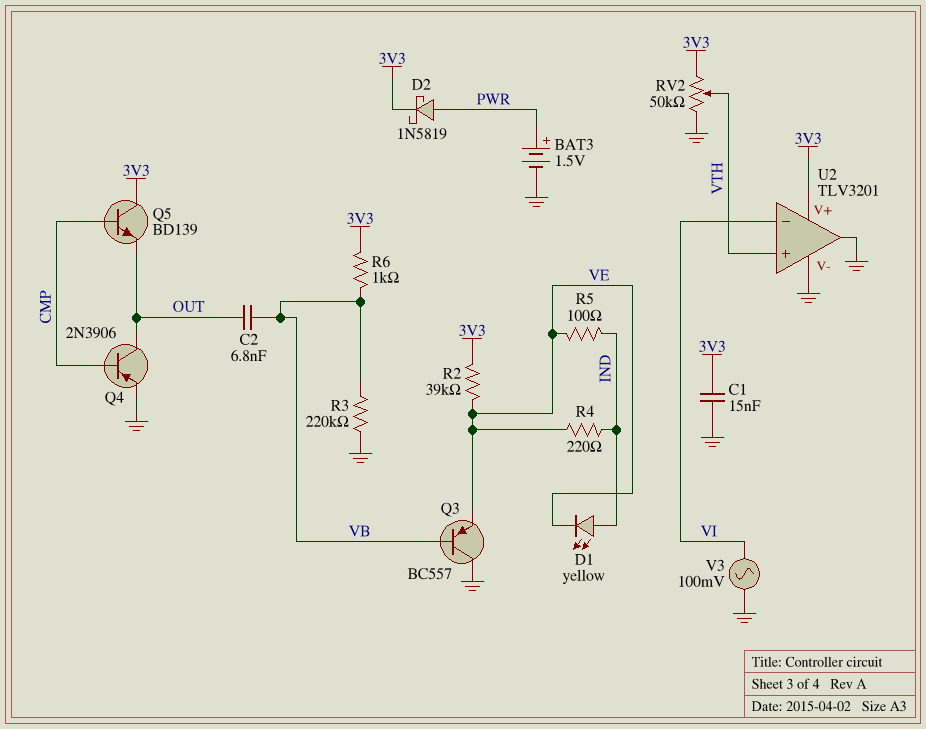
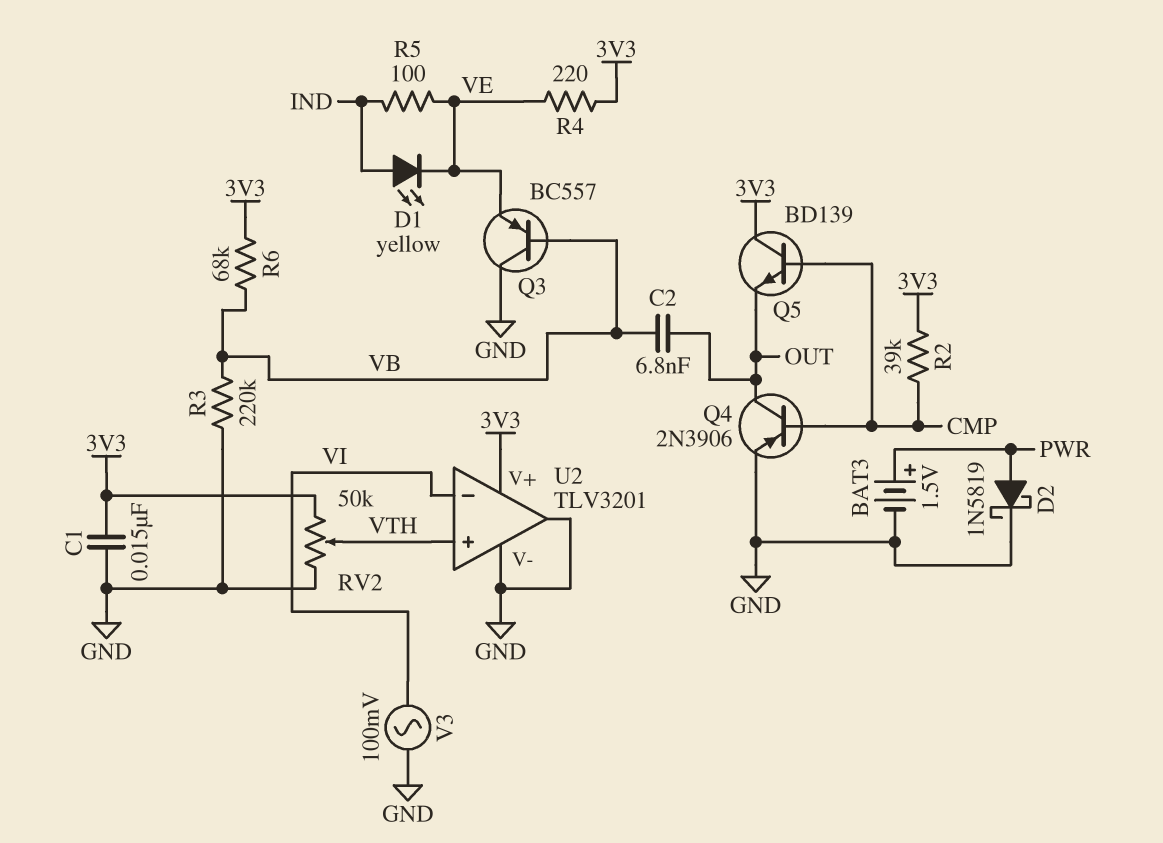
D2: schottky 1N5819 (A PWR, K 3V3) -> schottky 1N5819 (A PWR, K GND)
R2: 39k (3V3, VE) -> 39k (3V3, CMP)
R4: 220 (IND, VE) -> 220 (3V3, VE)
R6: 1k (3V3, VB) -> 68k (3V3, VB)

